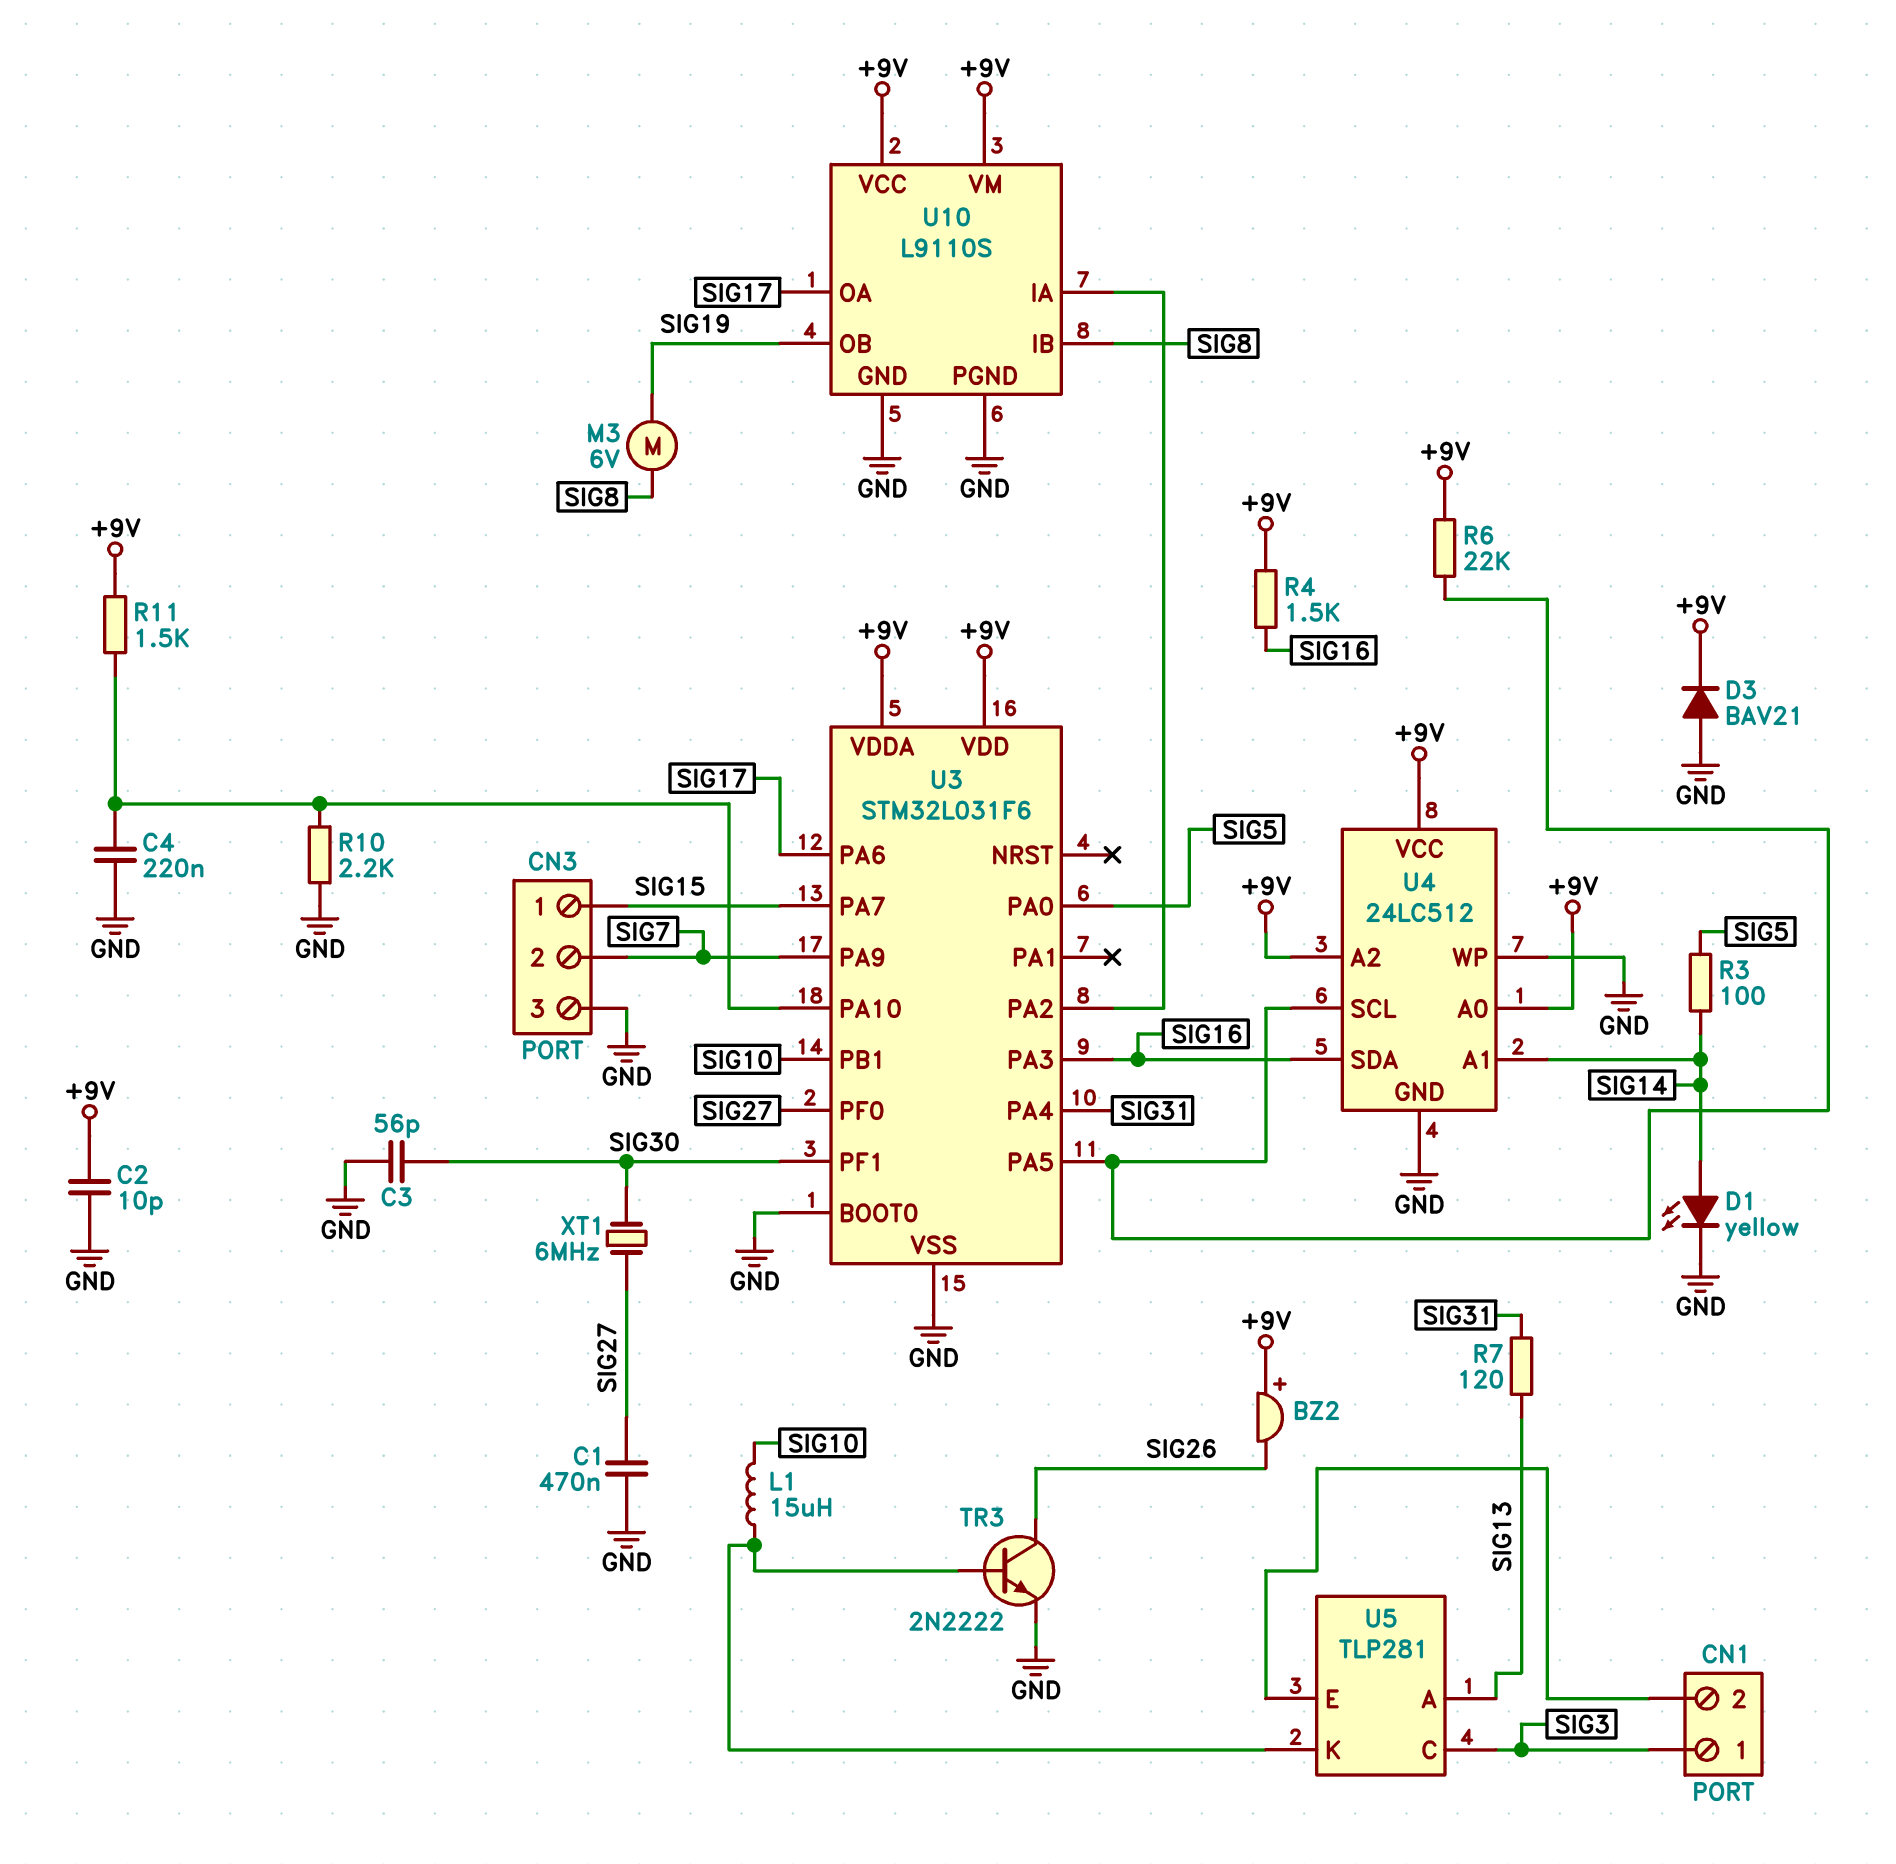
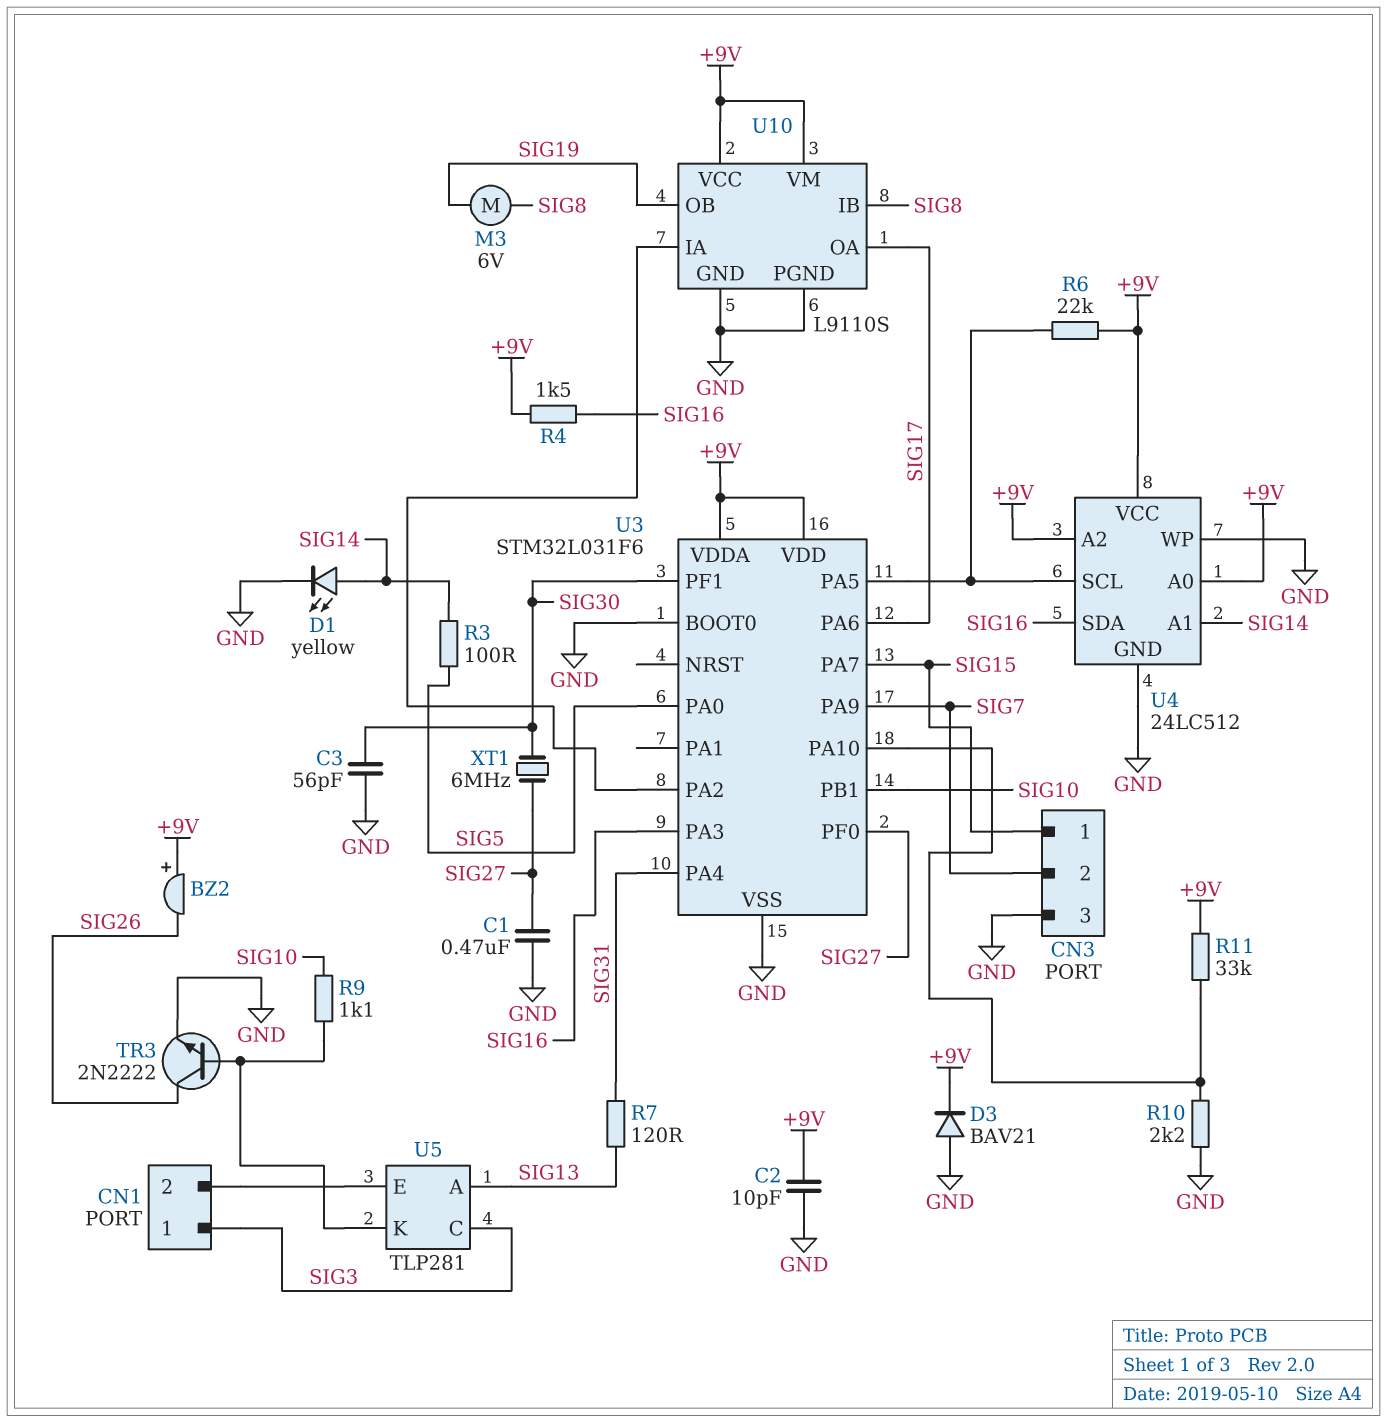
C4: 220nF (GND, U3/PA10) -> none
L1: 15uH (SIG10, U5/K) -> none
R9: none -> 1.1k (SIG10, U5/K)
R11: 1.5k (+9V, U3/PA10) -> 33k (+9V, U3/PA10)

